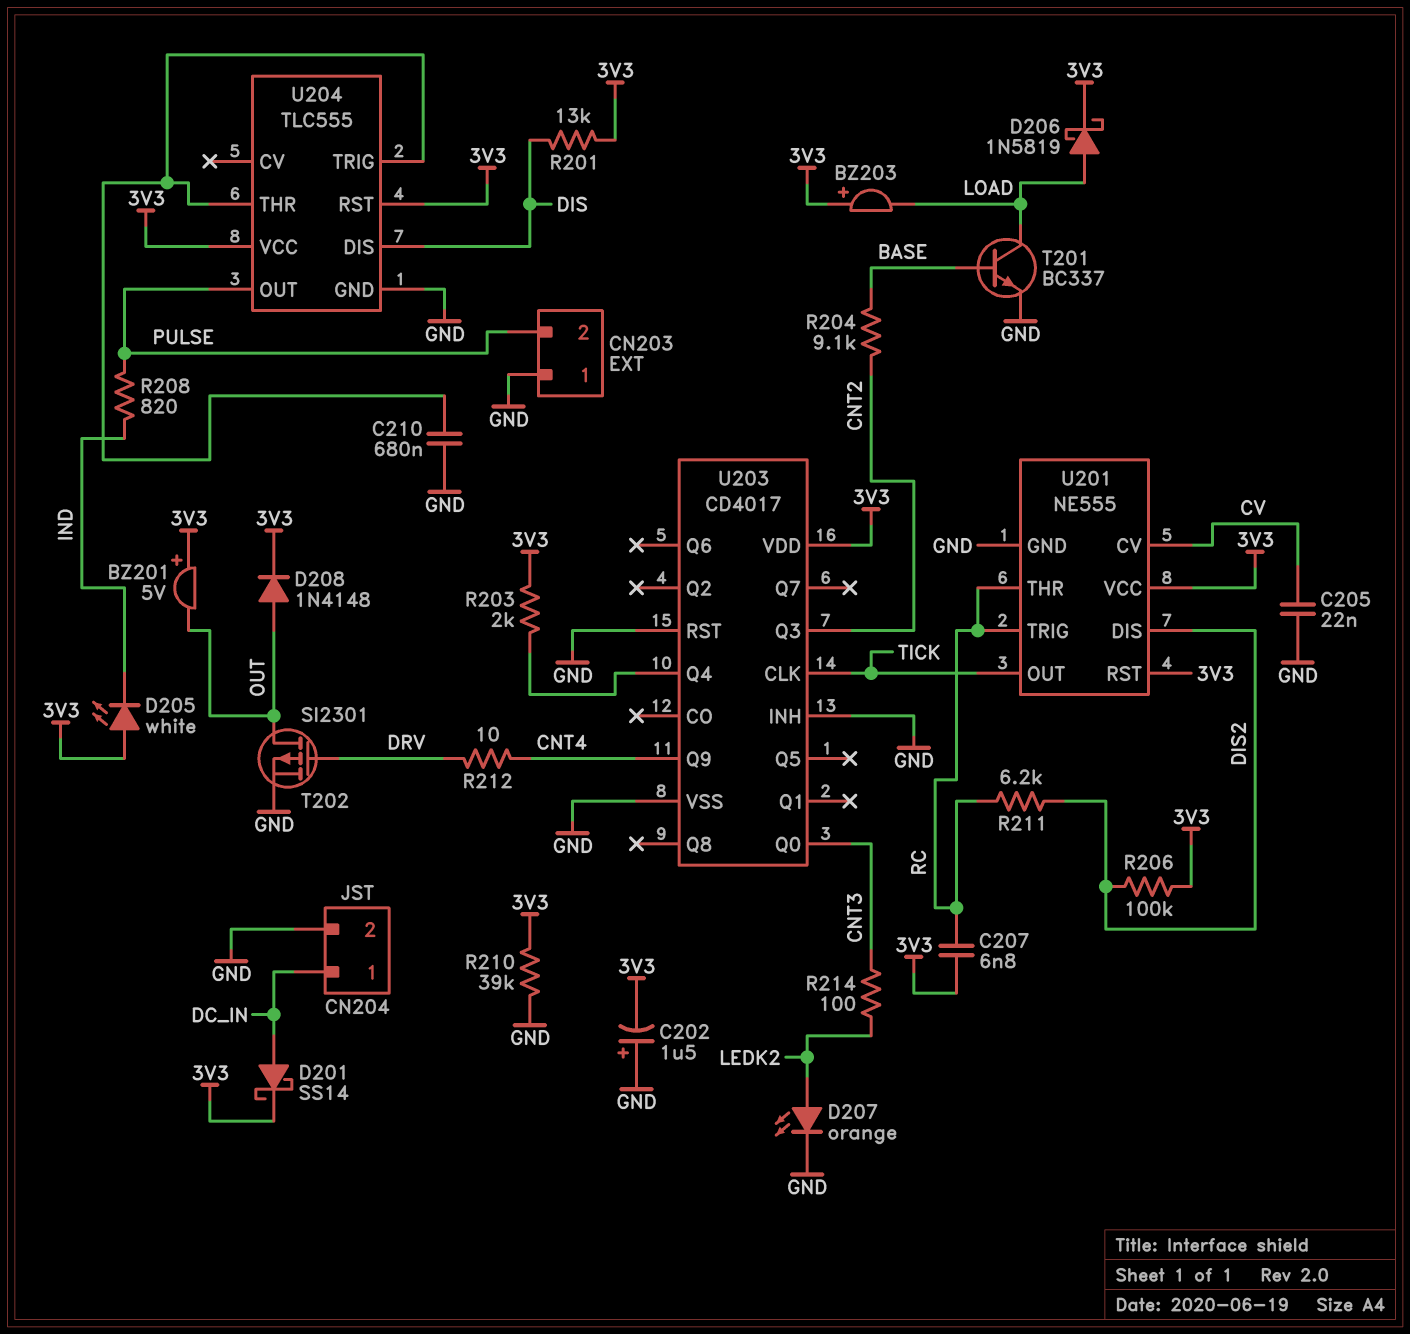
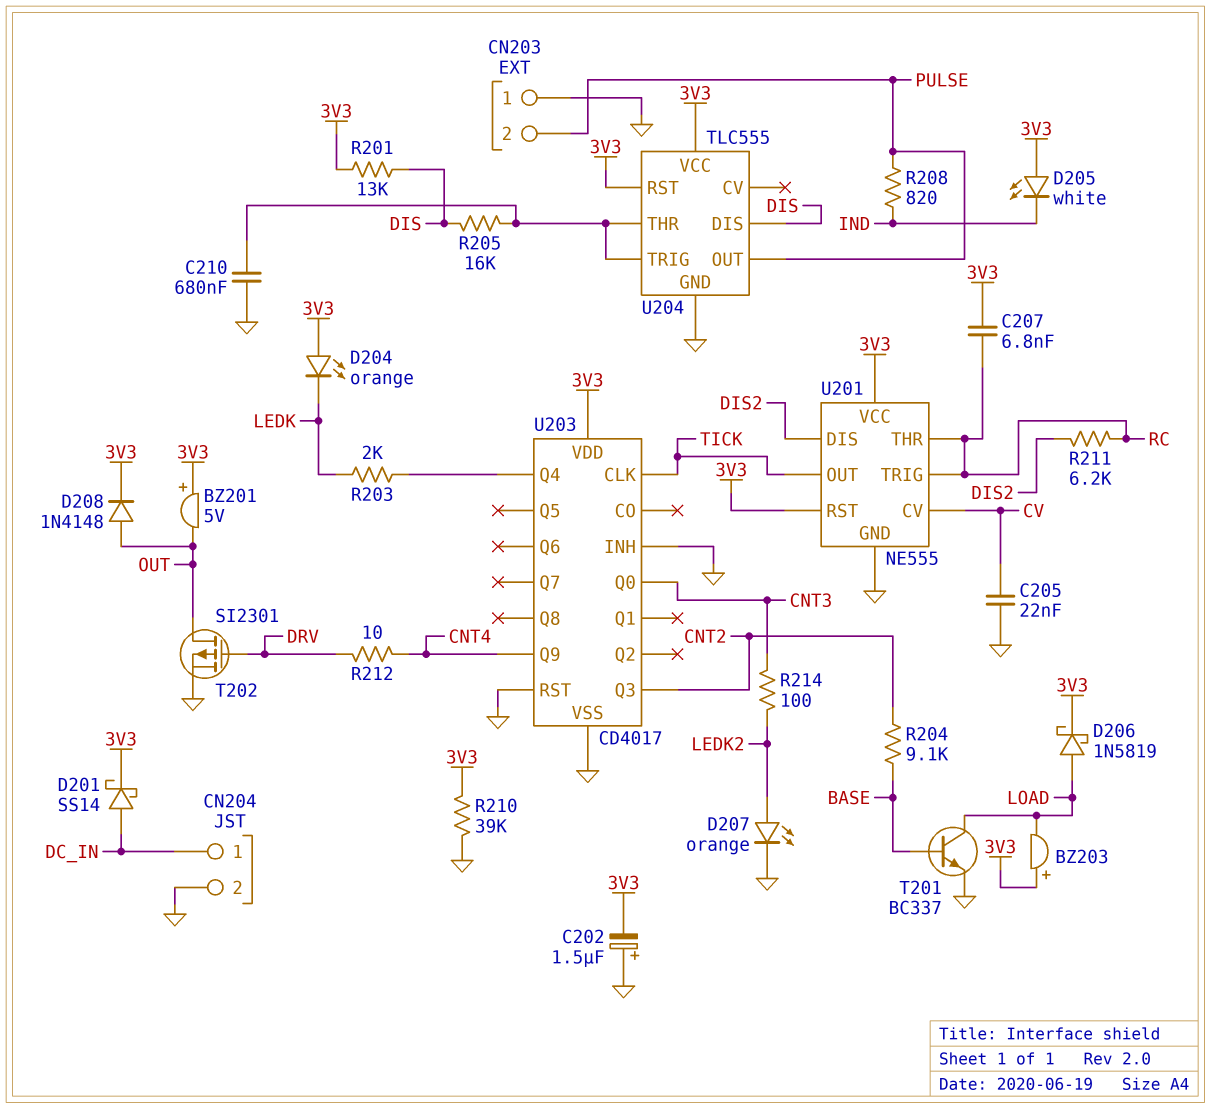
D204: none -> LED orange (A 3V3, K LEDK)
R203: 2k (3V3, U203/Q4) -> 2k (LEDK, U203/Q4)
R205: none -> 16k (DIS, U204/THR)
R206: 100k (3V3, DIS2) -> none

